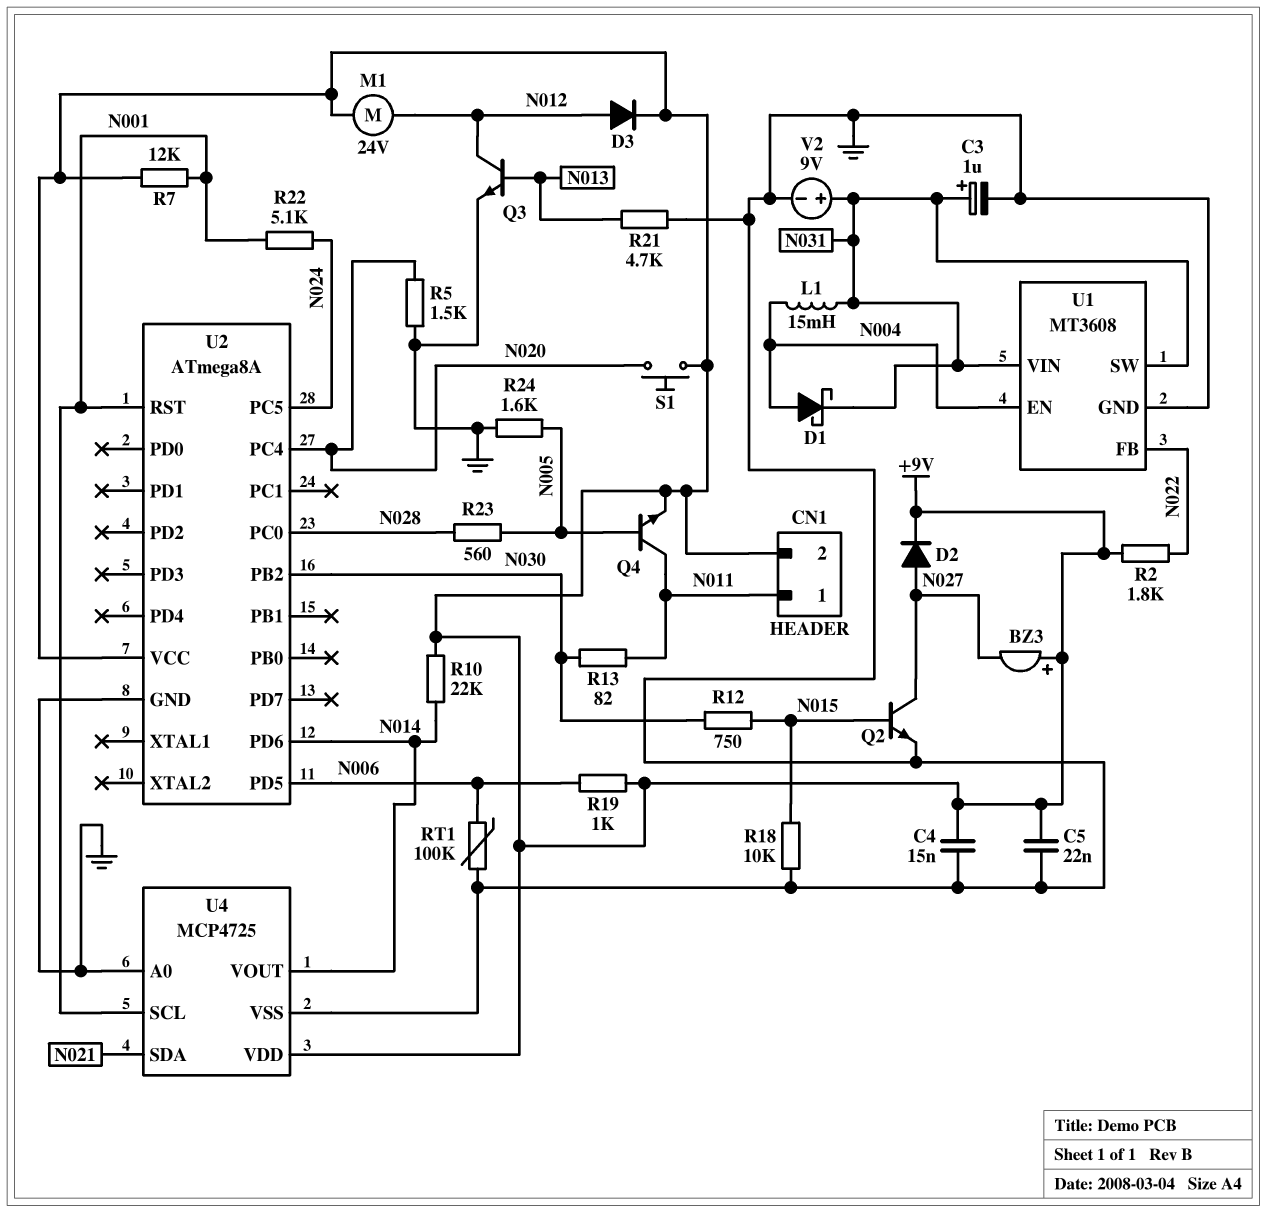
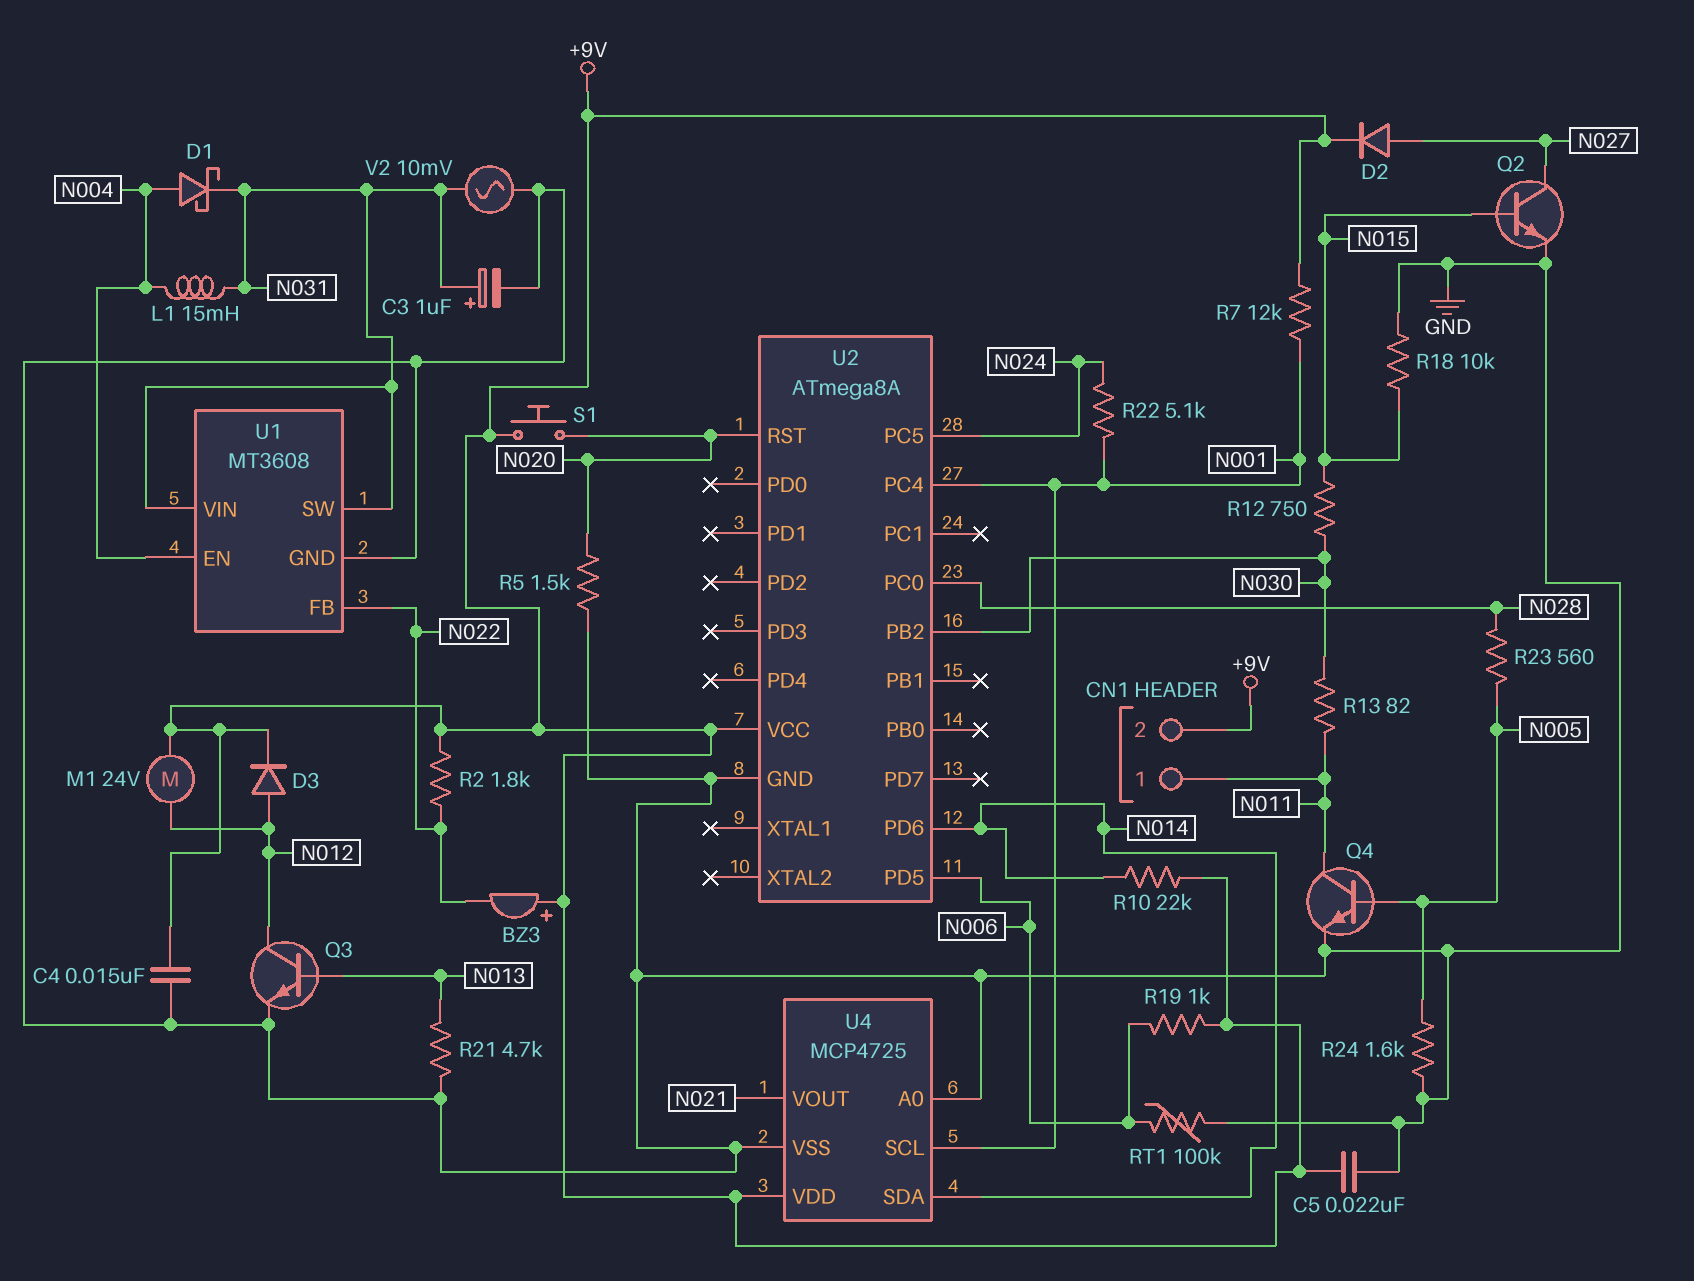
BZ3: buzzer (plus +9V, minus N027) -> buzzer (plus +9V, minus N022)
Q4: NPN (B N005, C N011, E +9V) -> NPN (B N005, C N011, E GND)
U2 pin PC4: N020 -> N001
U2 pin RST: N001 -> N020
U4 pin SDA: N021 -> N014
U4 pin VOUT: N014 -> N021
V2: 9V (plus N031, minus GND) -> AC 10mV (GND, N031)

